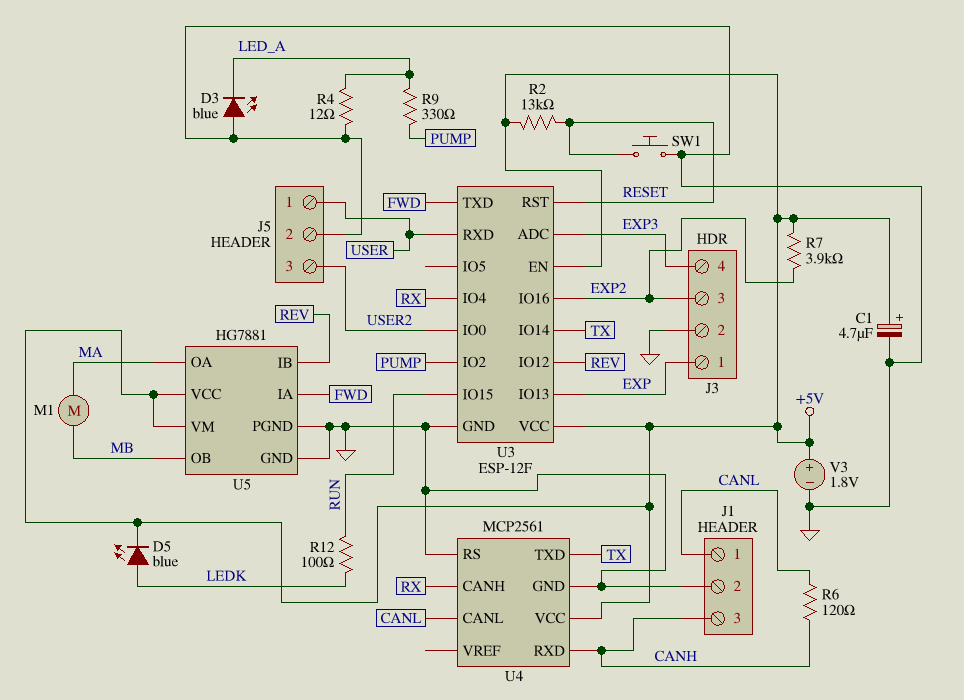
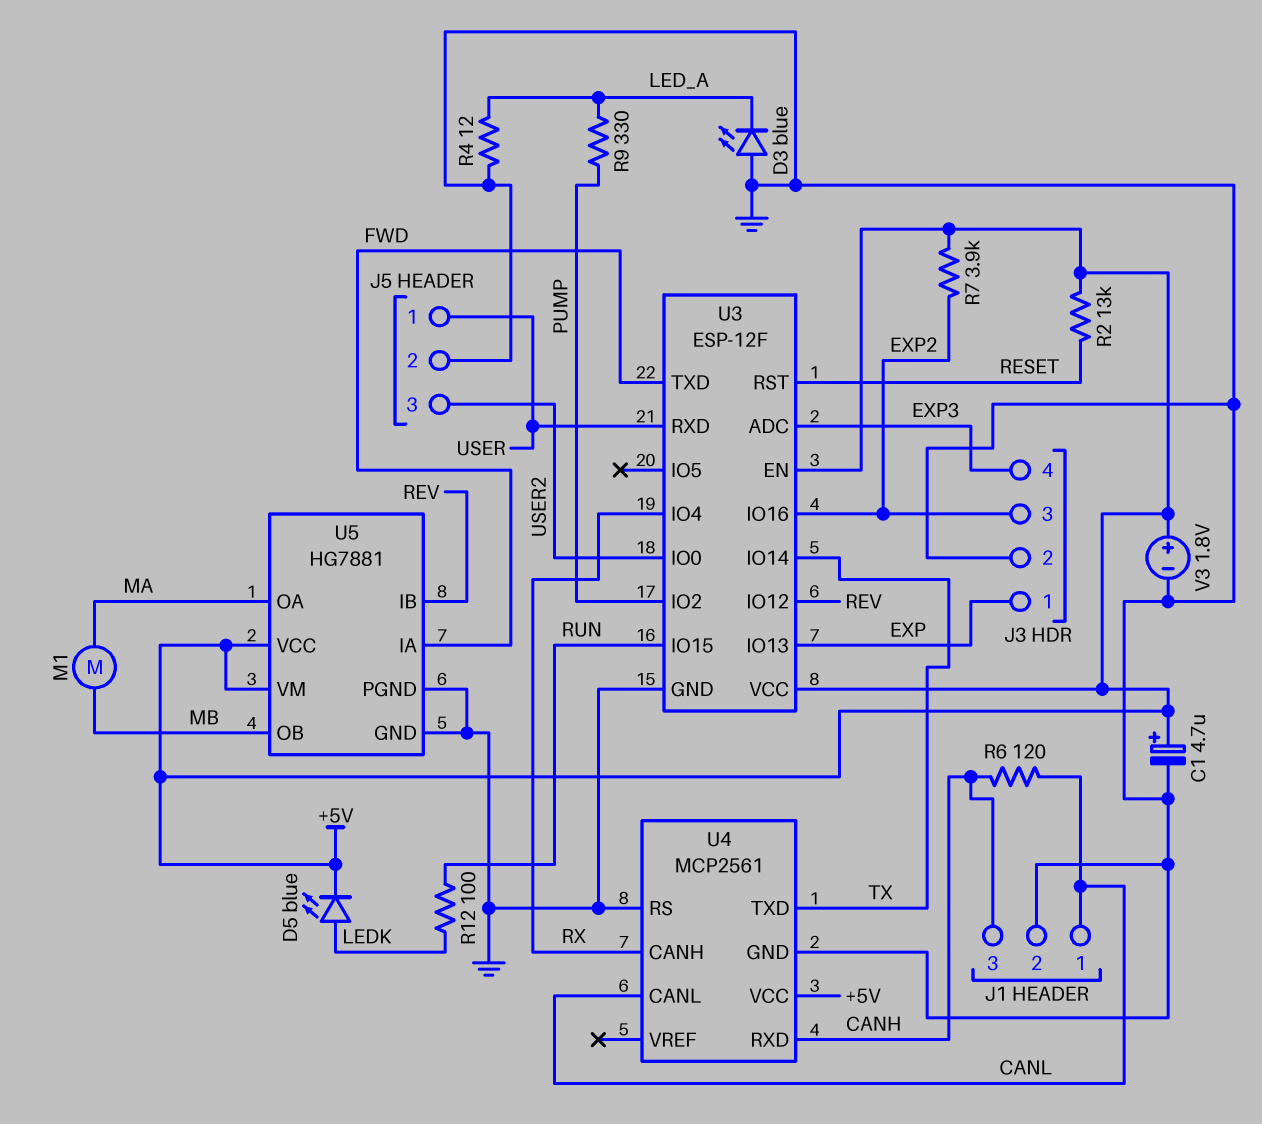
SW1: button (GND, RESET) -> none

